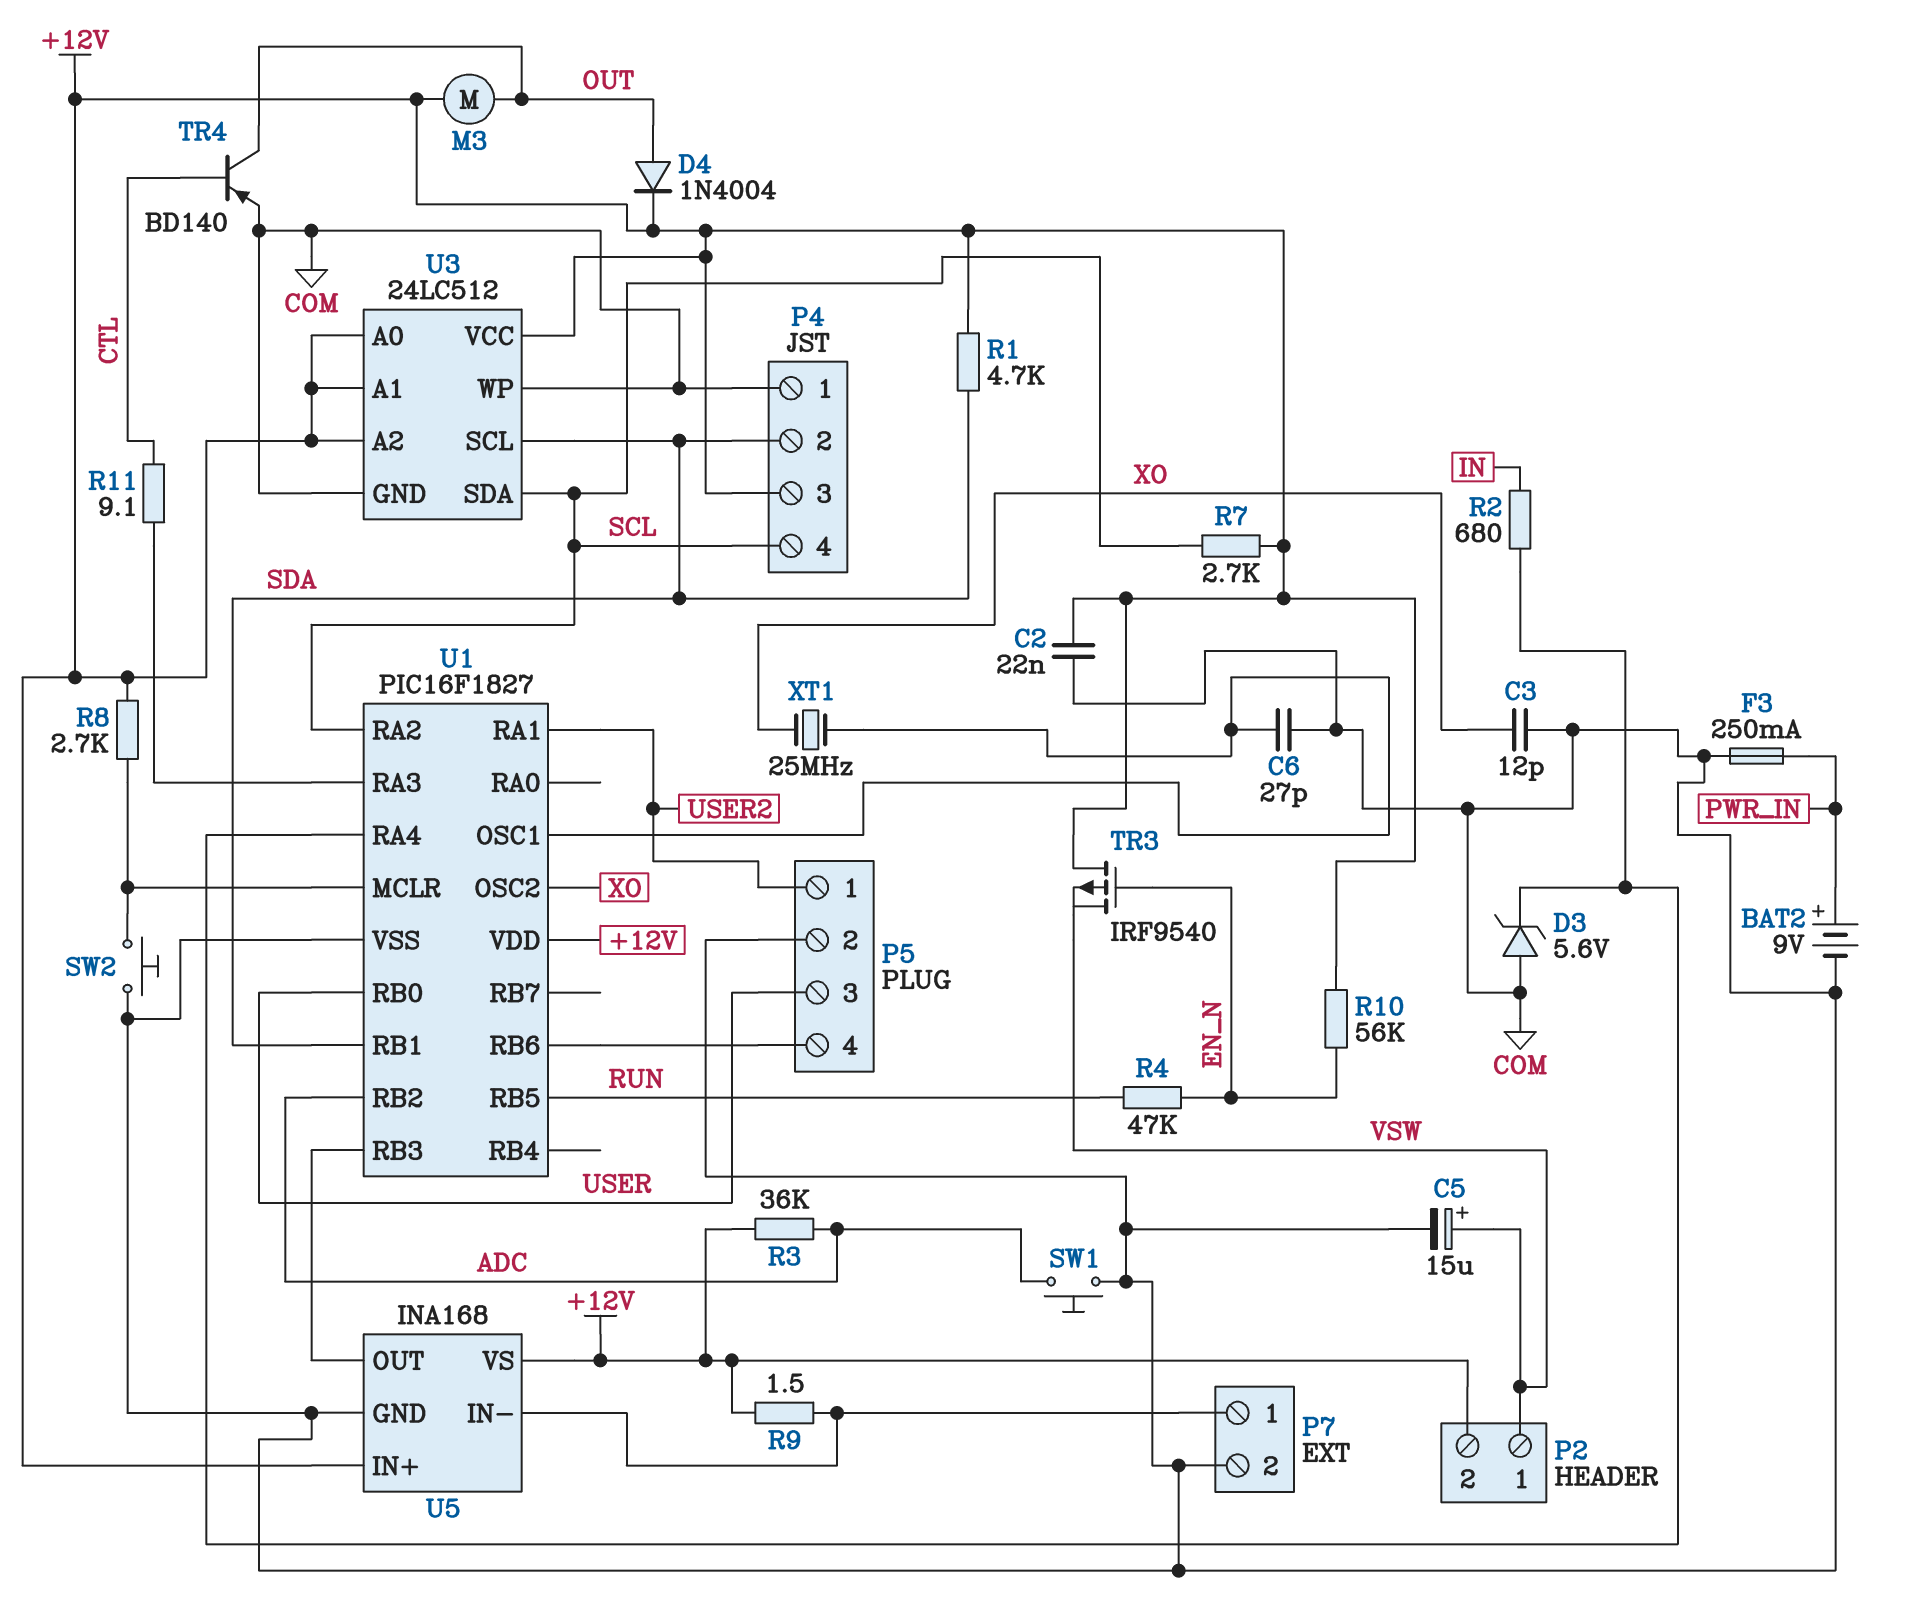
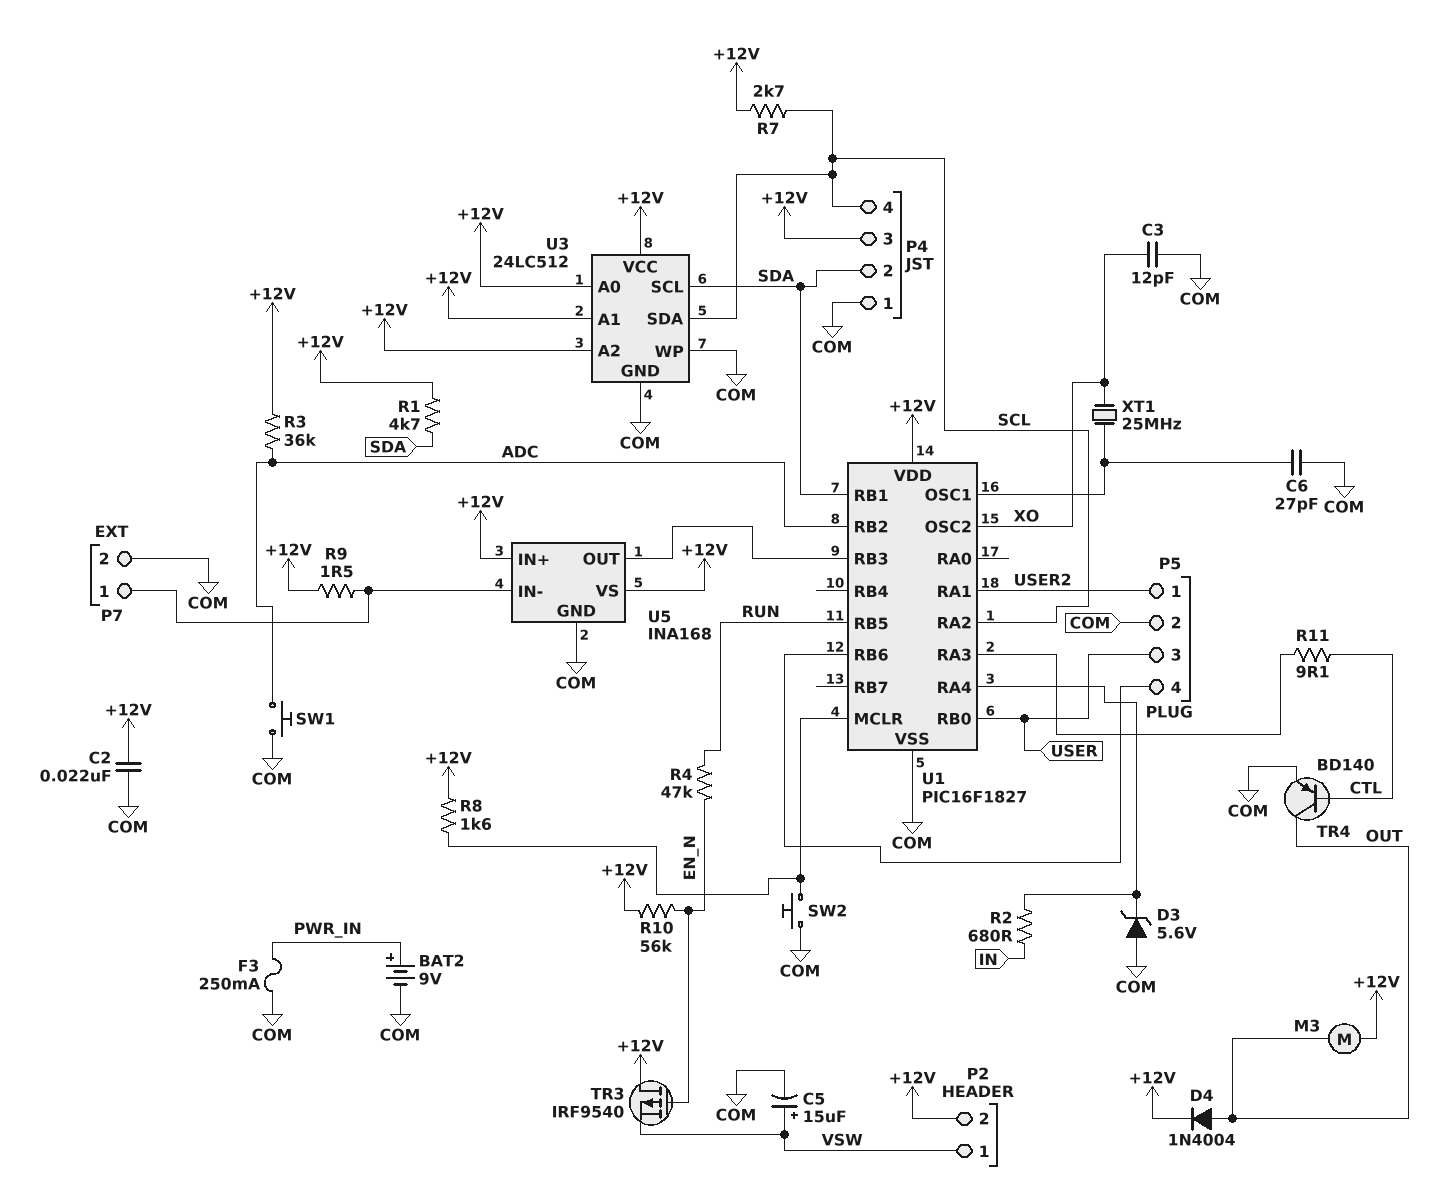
R8: 2.7k (+12V, U1/MCLR) -> 1.6k (+12V, U1/MCLR)

